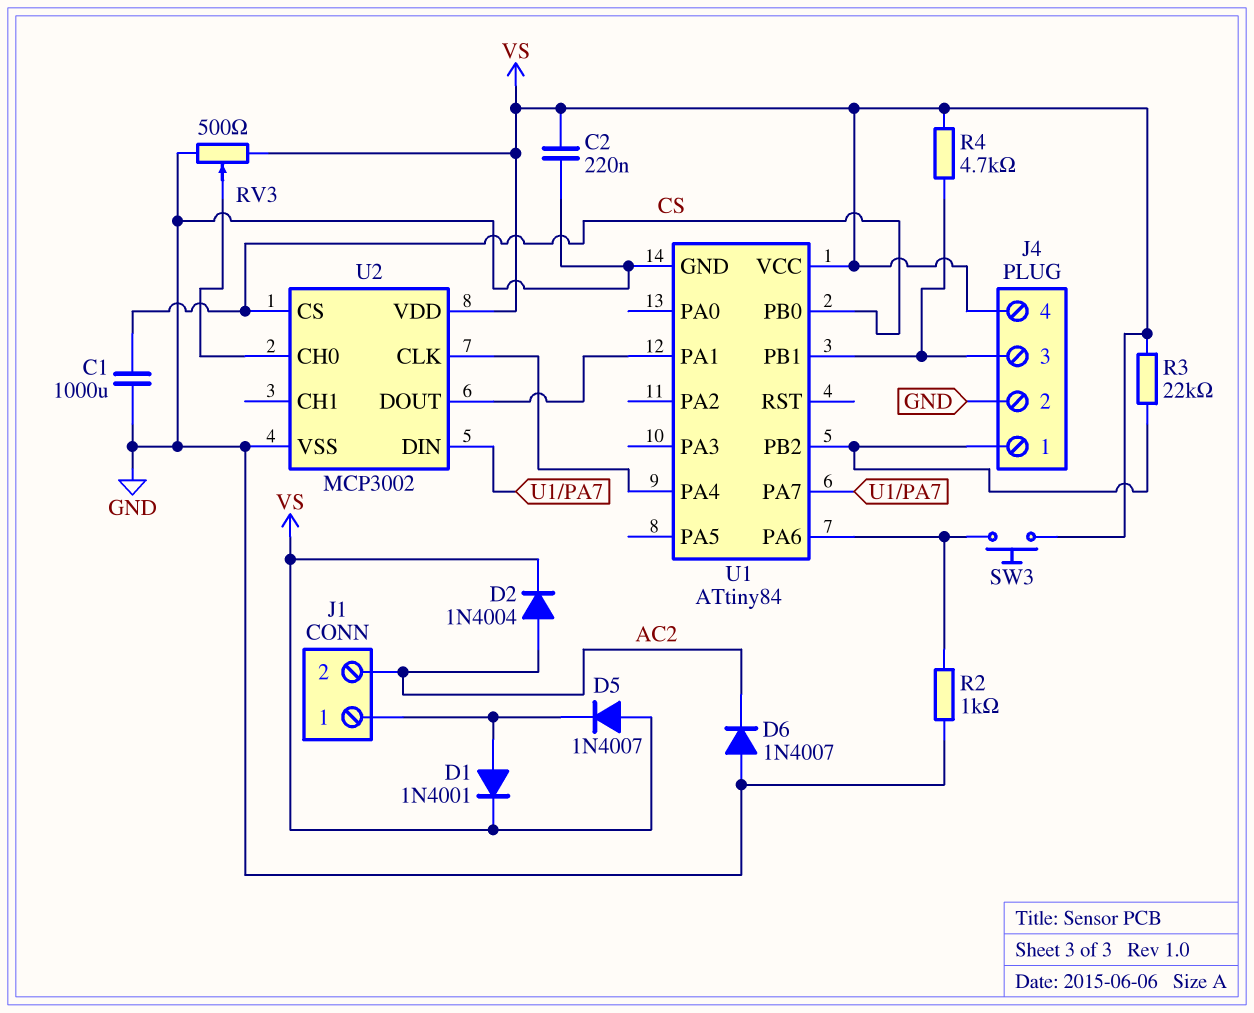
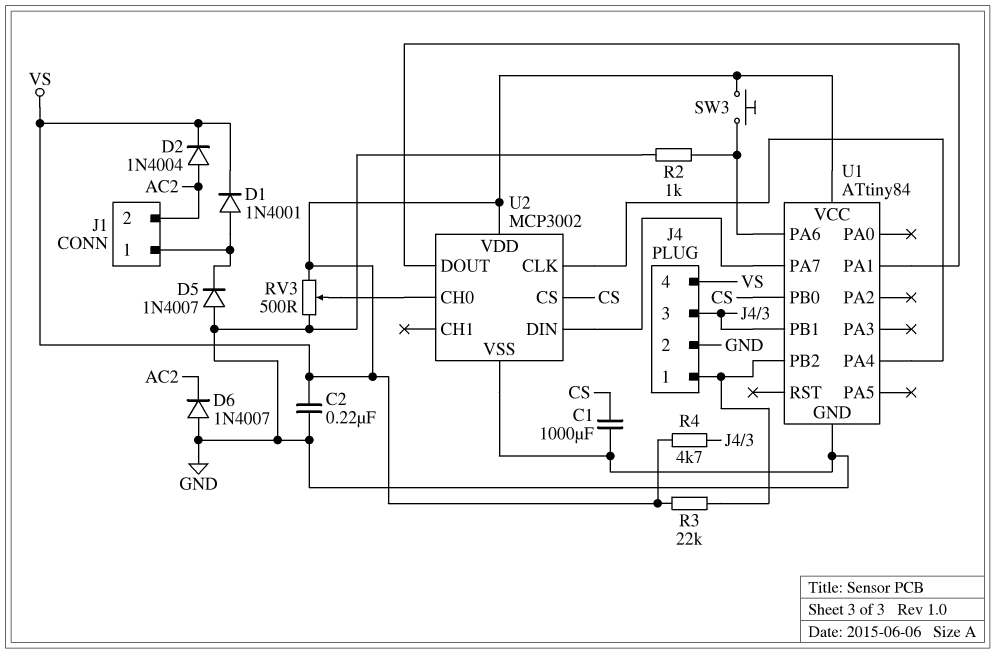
D5: diode 1N4007 (A VS, K J1/1) -> diode 1N4007 (A GND, K J1/1)

